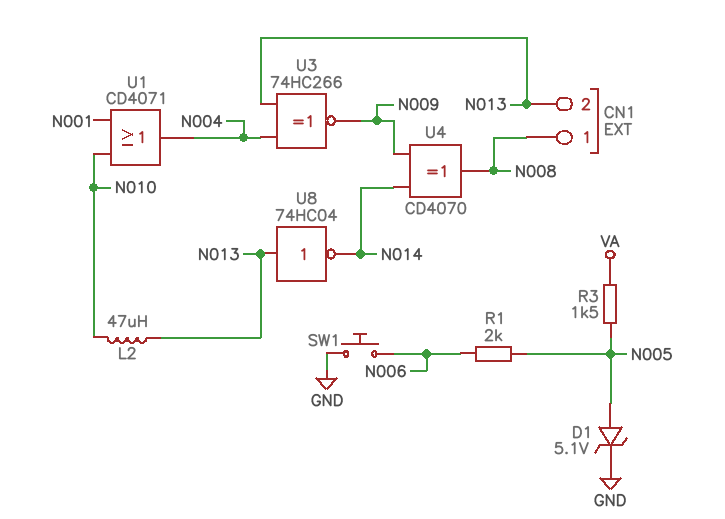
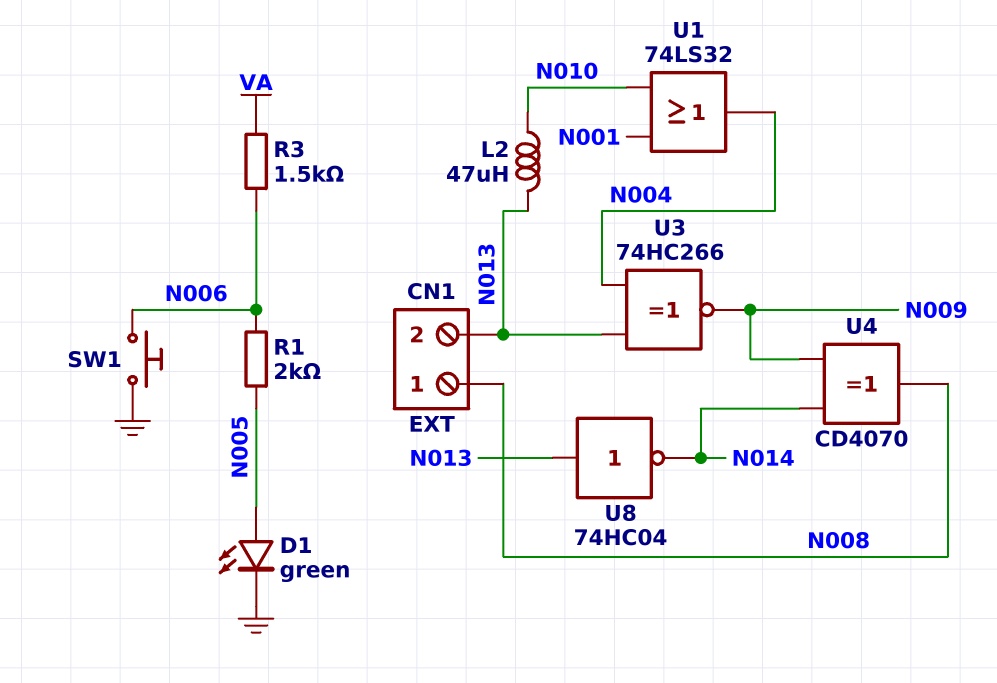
D1: zener 5.1V (A N005, K GND) -> LED green (A N005, K GND)
R3: 1.5k (N005, VA) -> 1.5k (N006, VA)
U1: OR CD4071 (in N001, in N010, out N004) -> OR 74LS32 (in N001, in N010, out N004)

